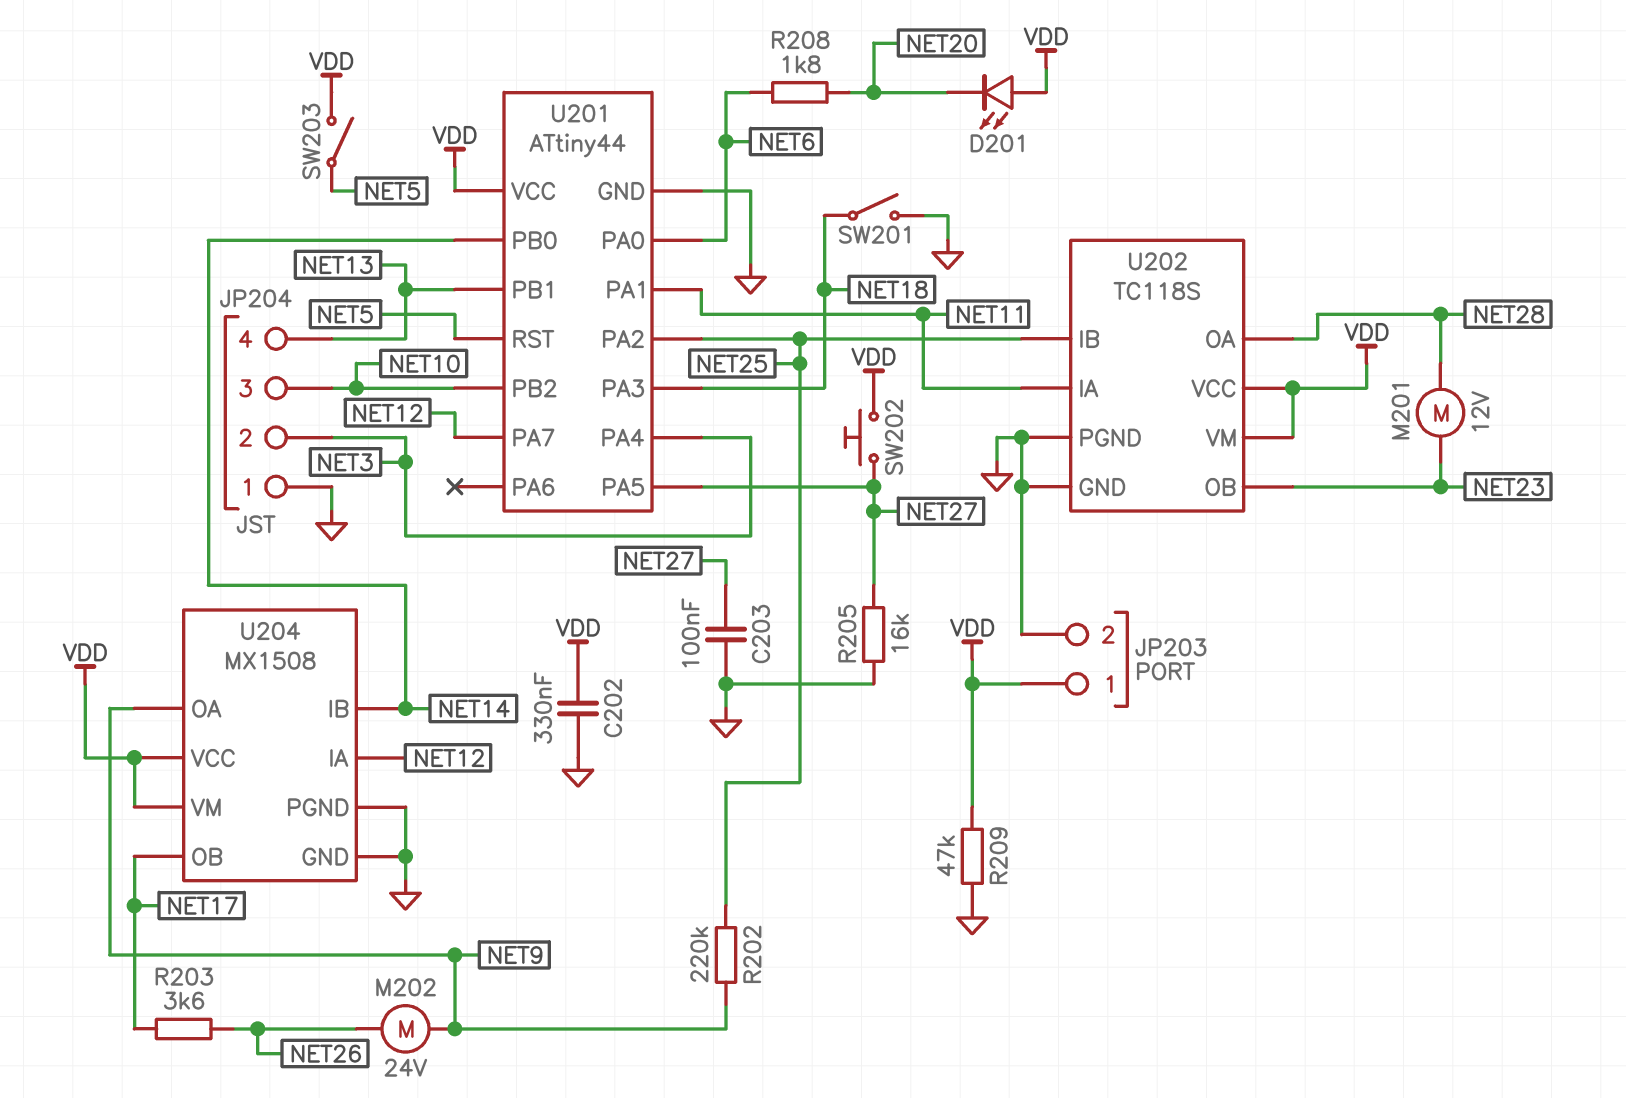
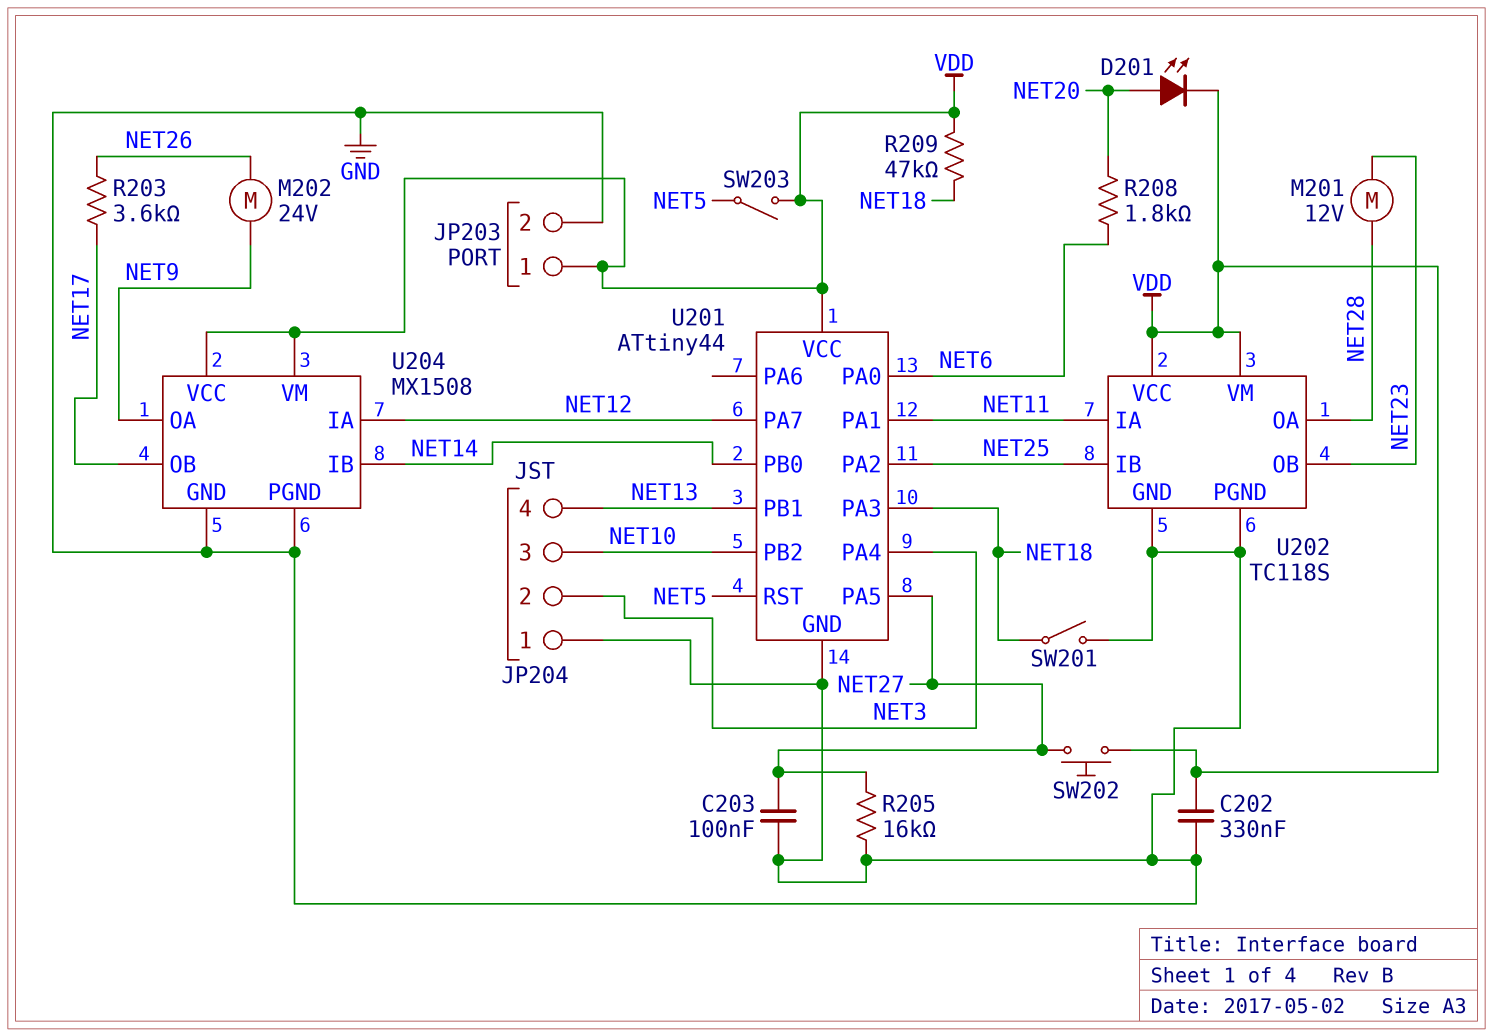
D201: LED (A VDD, K NET20) -> LED (A NET20, K VDD)
R202: 220k (NET9, NET25) -> none
R209: 47k (GND, VDD) -> 47k (NET18, VDD)

